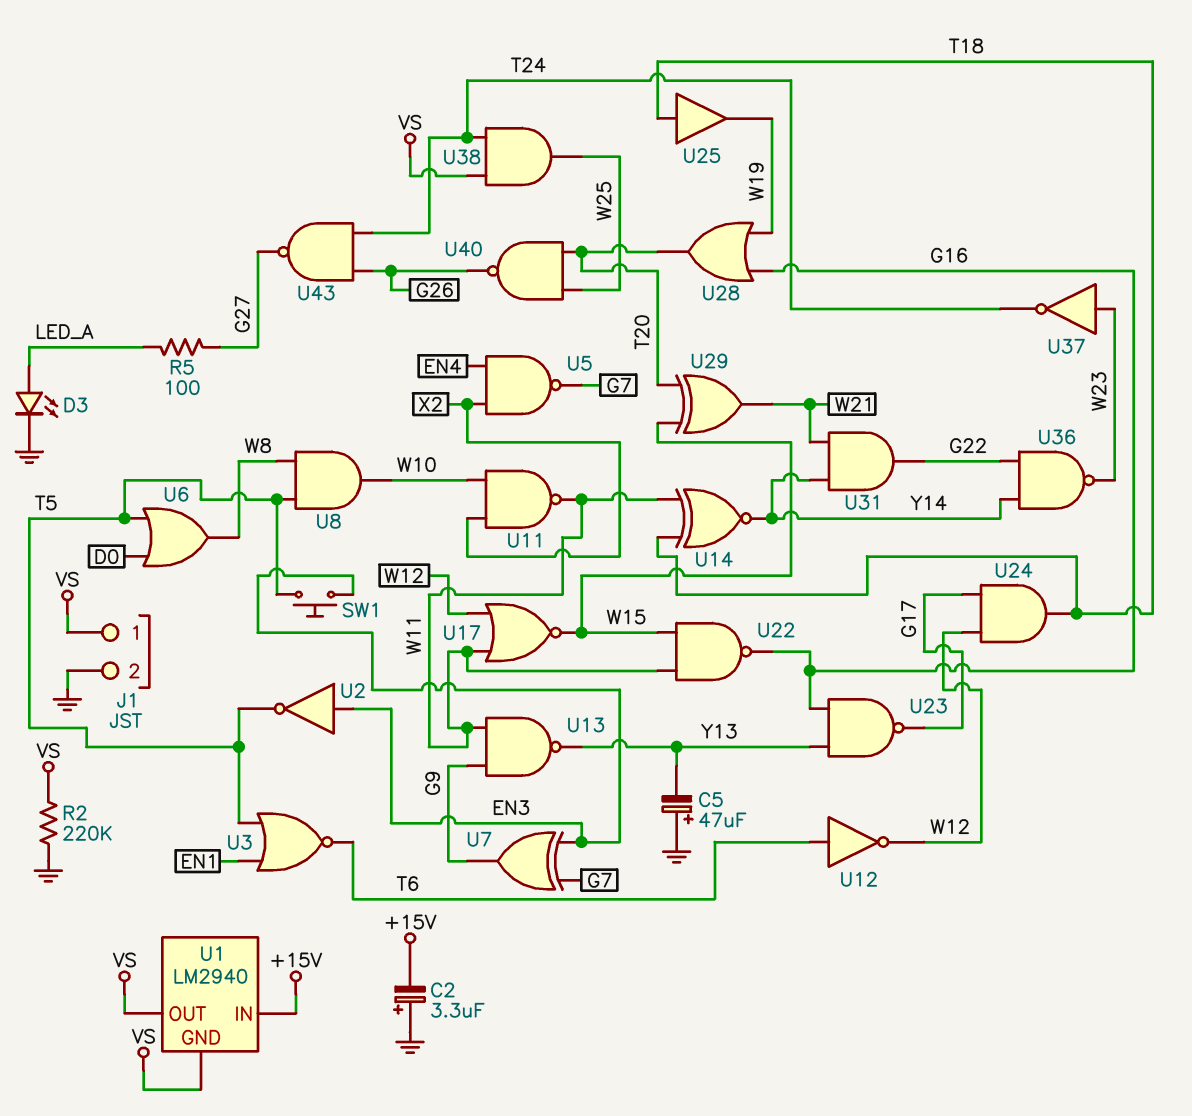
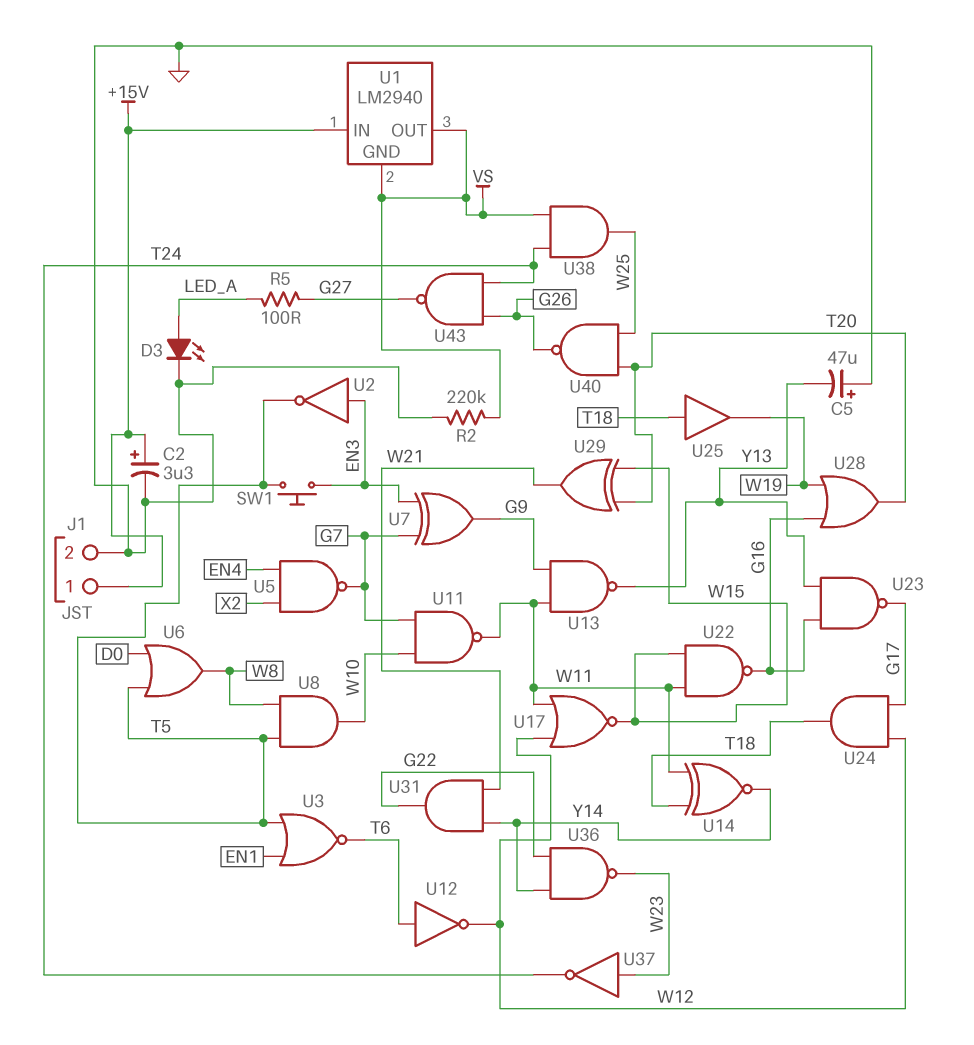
C2: 3.3uF (plus GND, minus +15V) -> 3.3uF (plus +15V, minus GND)
J1 pin 1: VS -> +15V
U11: NAND (in W10, in X2, out W11) -> NAND (in G7, in W10, out W11)

